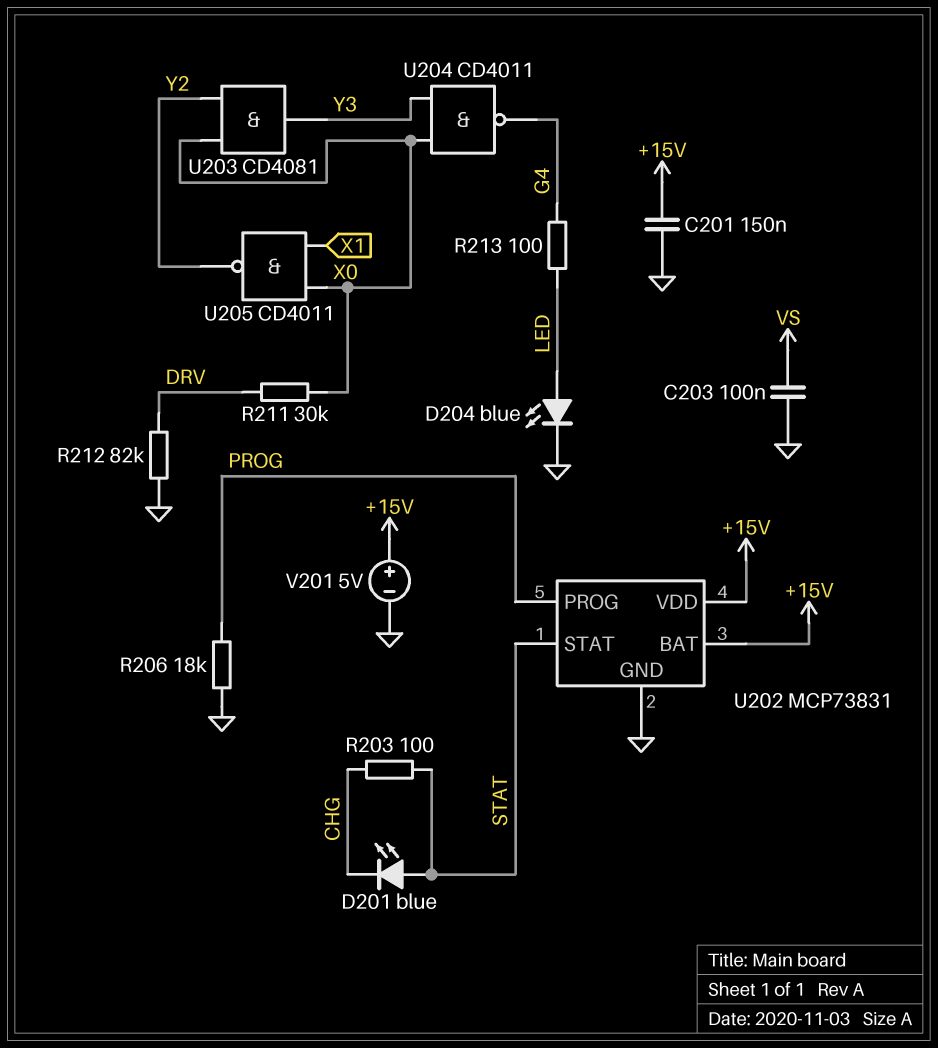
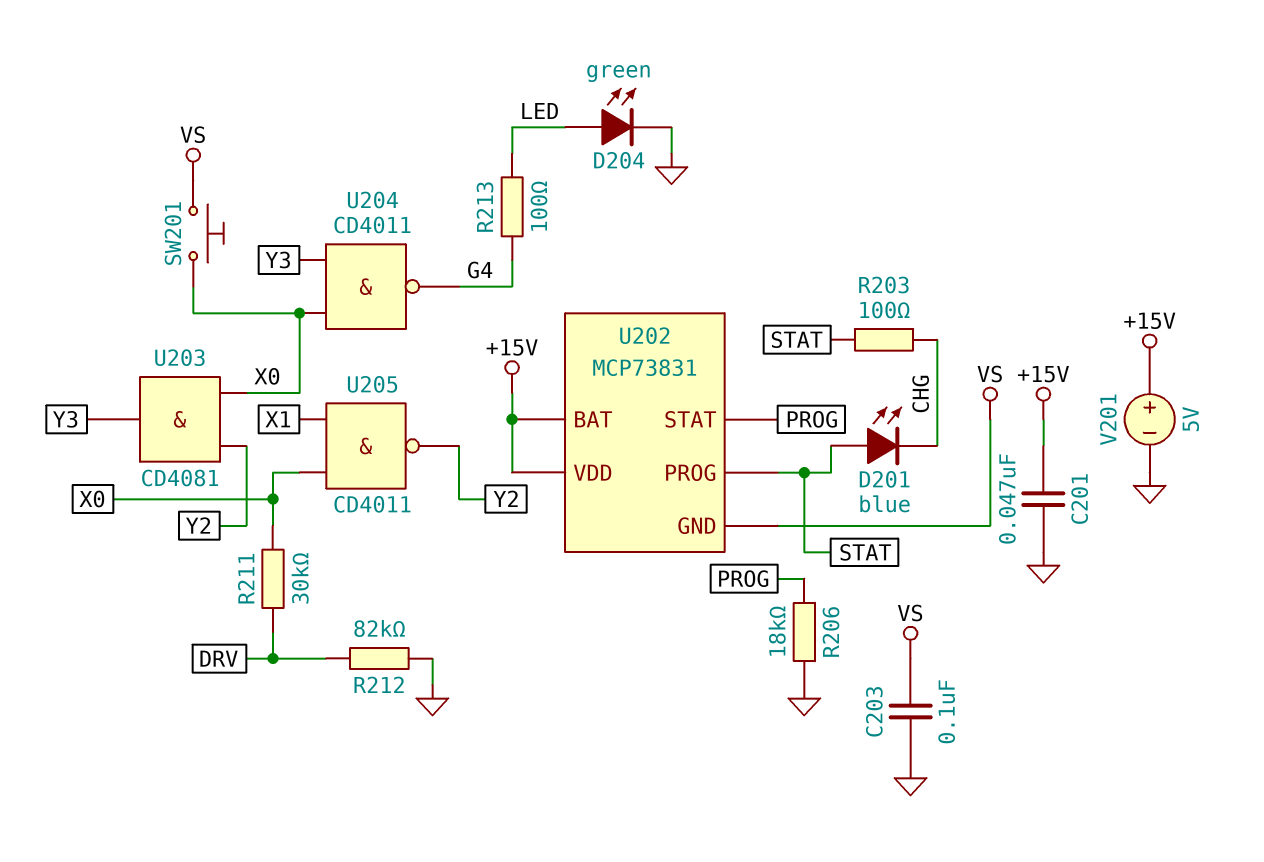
C201: 150nF (+15V, GND) -> 47nF (+15V, GND)
D204: LED blue (A LED, K GND) -> LED green (A LED, K GND)
SW201: none -> button (VS, X0)
U202 pin GND: GND -> VS
U202 pin PROG: PROG -> STAT
U202 pin STAT: STAT -> PROG

